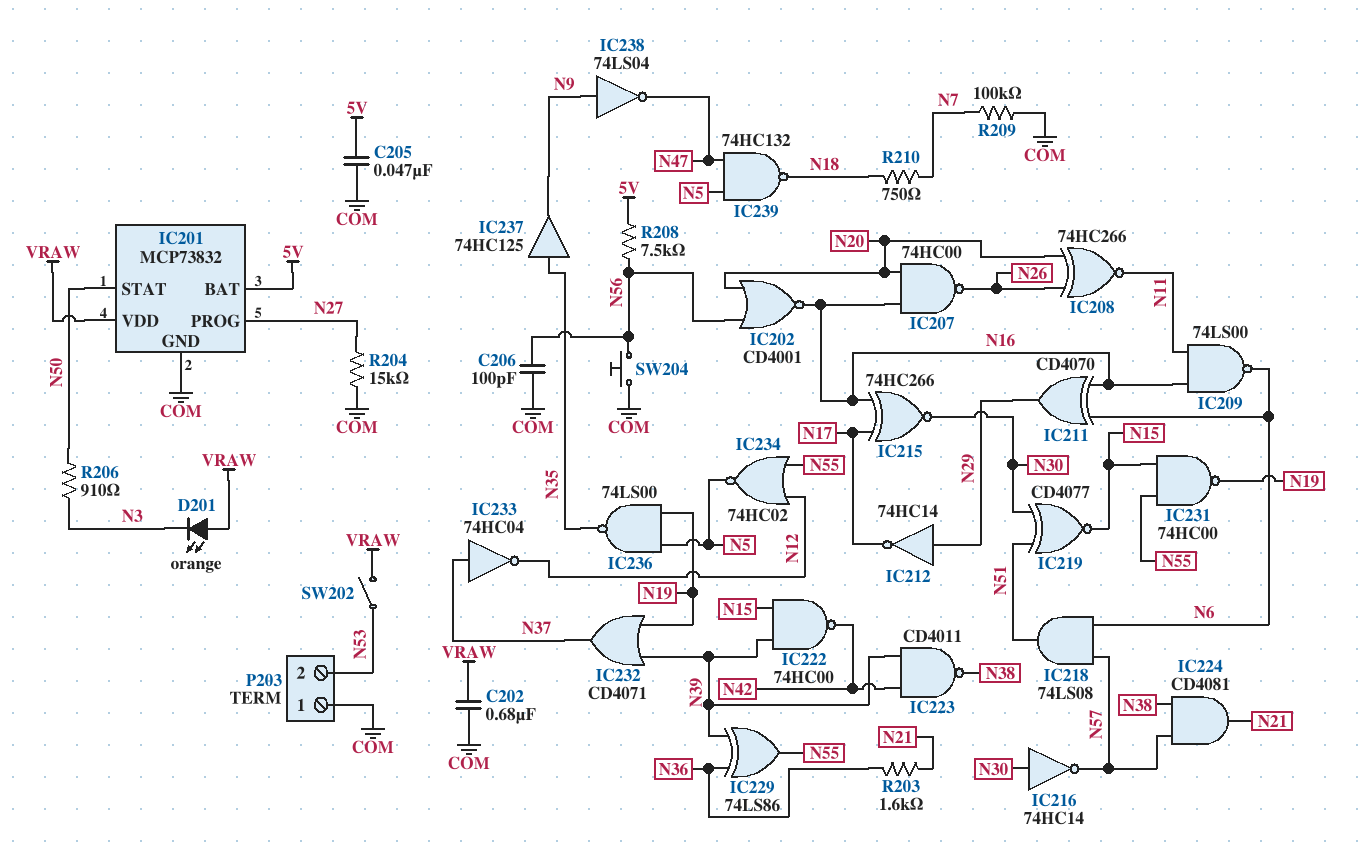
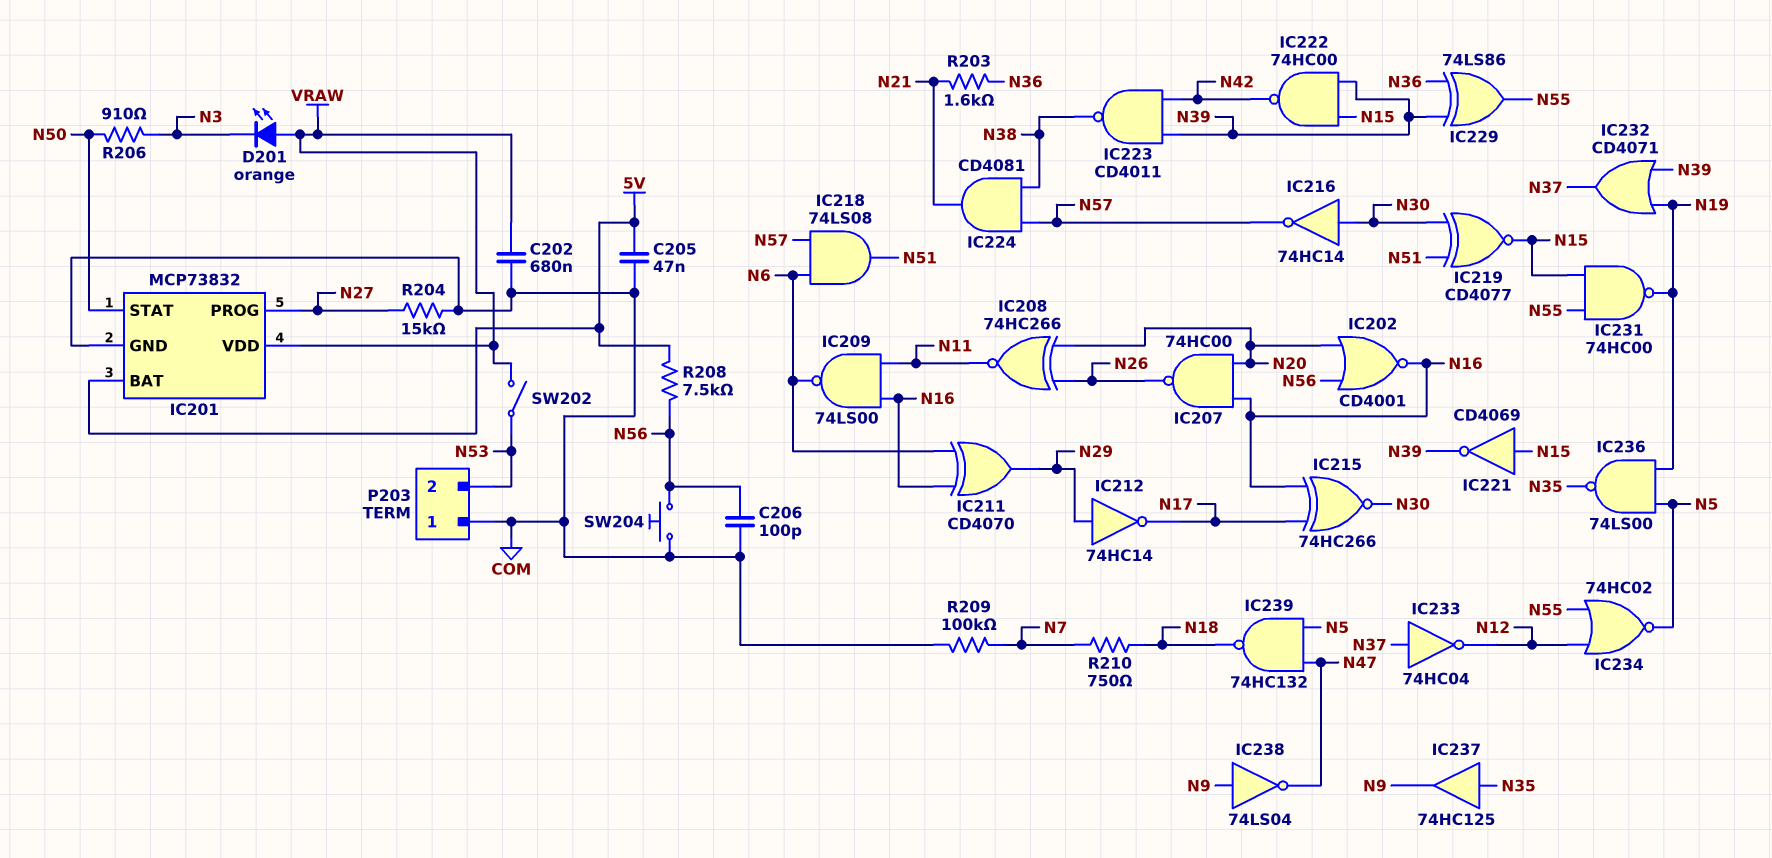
IC221: none -> NOT CD4069 (in N15, out N39)

